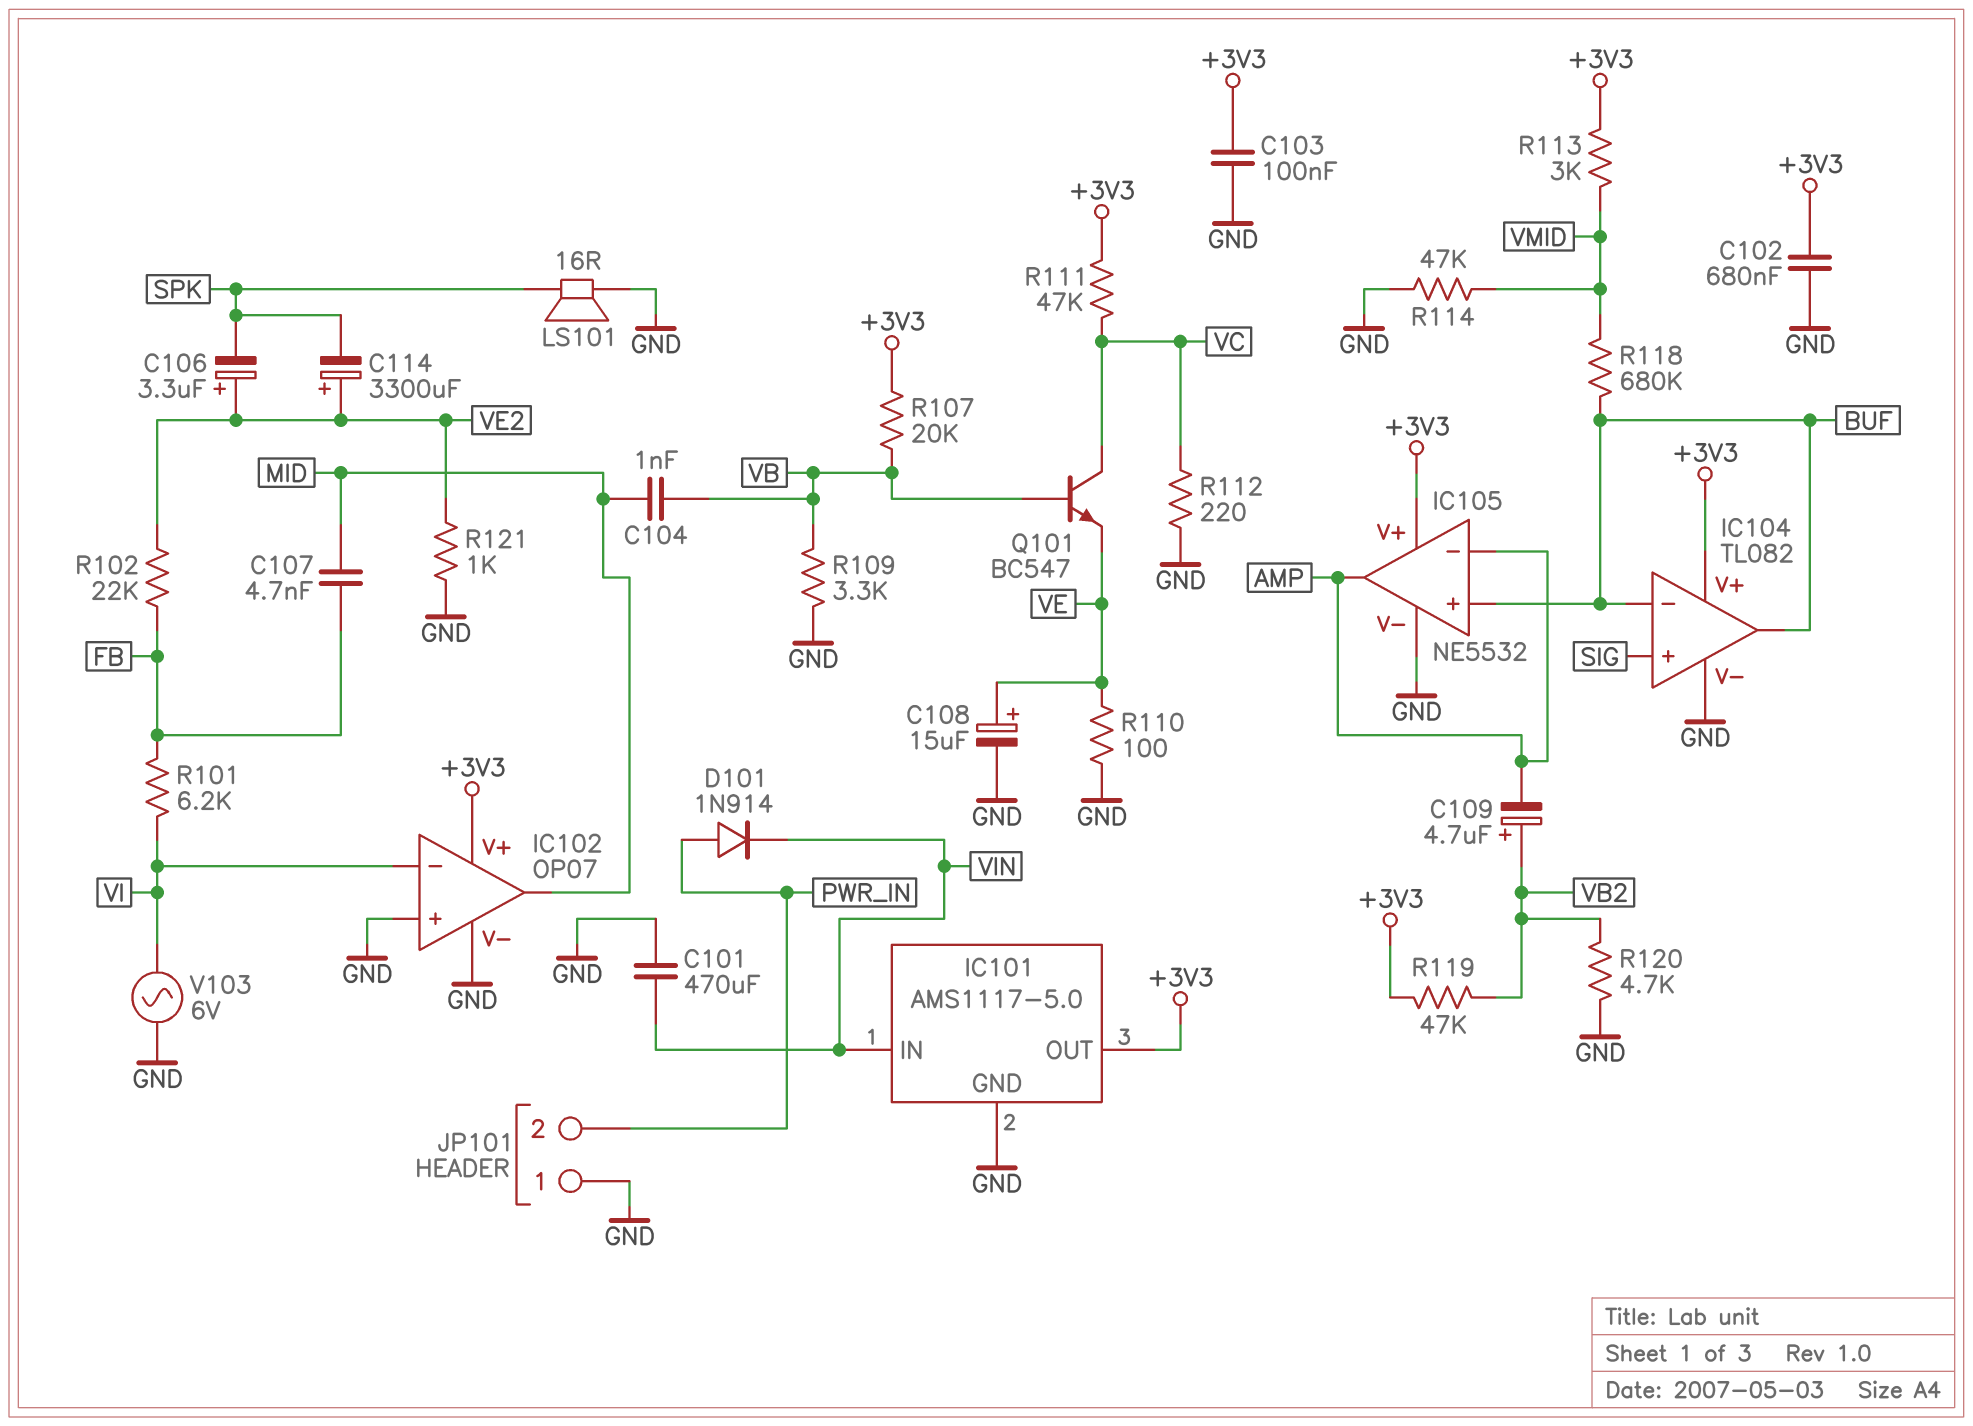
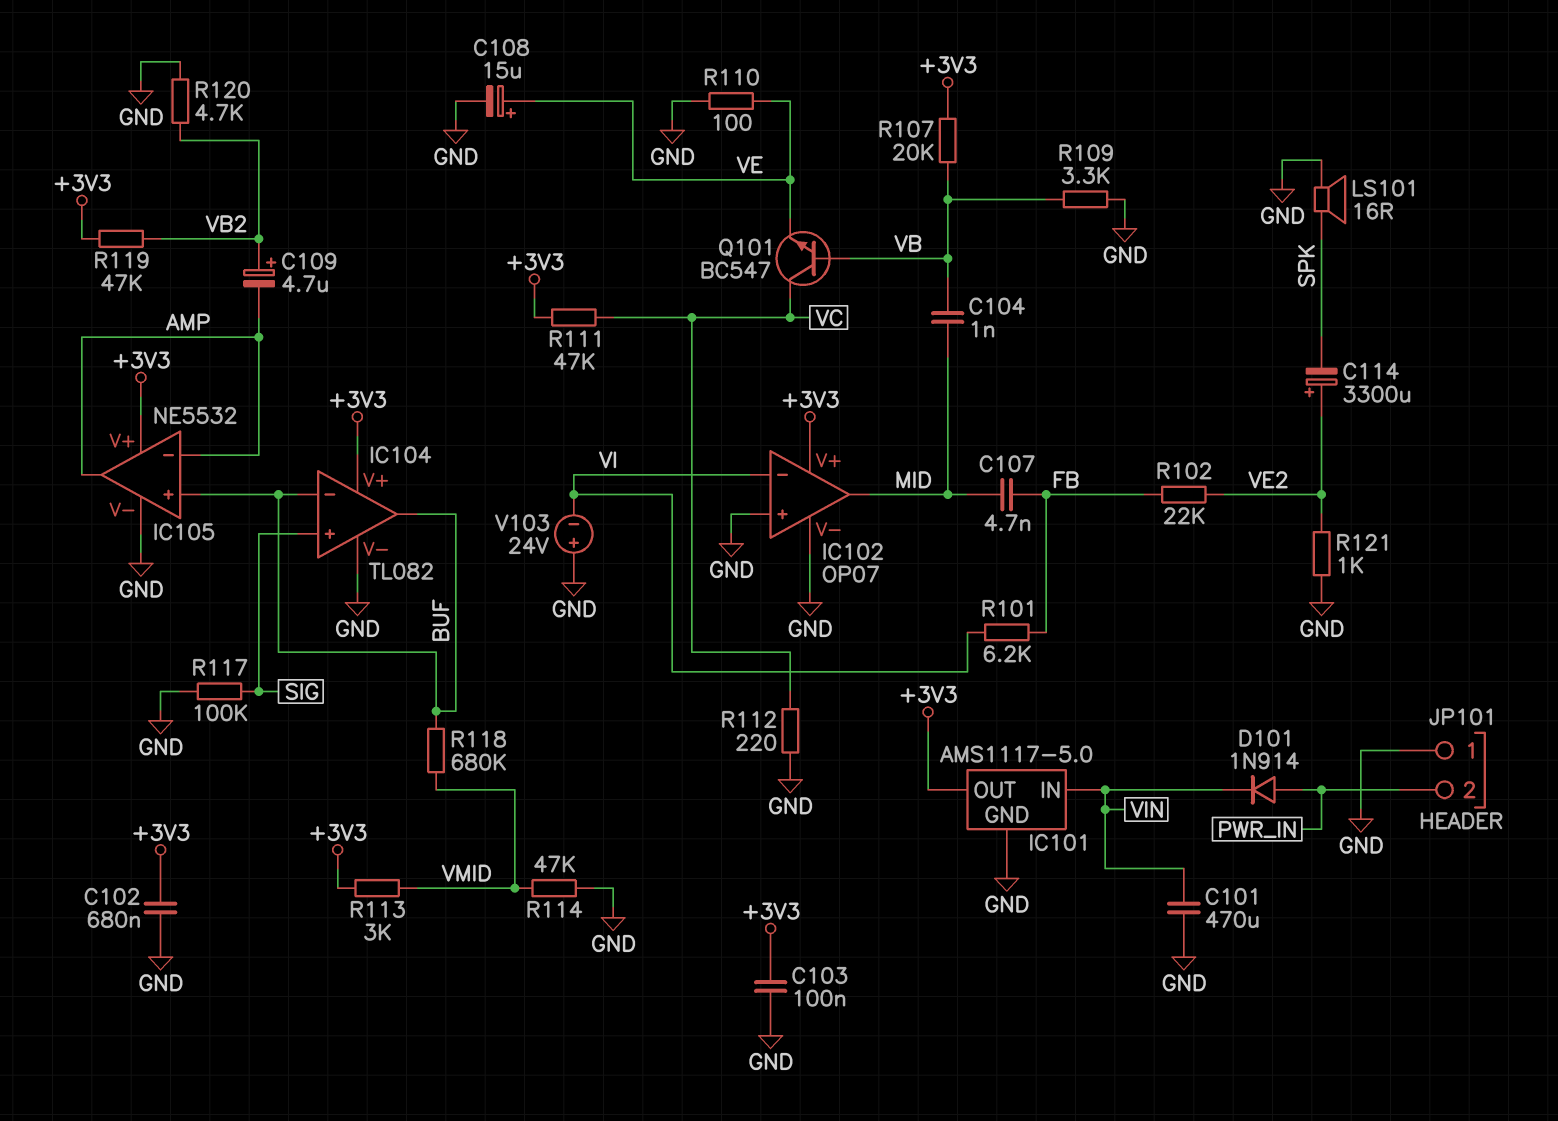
C106: 3.3uF (plus VE2, minus SPK) -> none
R117: none -> 100k (GND, SIG)
V103: AC 6V (GND, VI) -> 24V (plus GND, minus VI)

